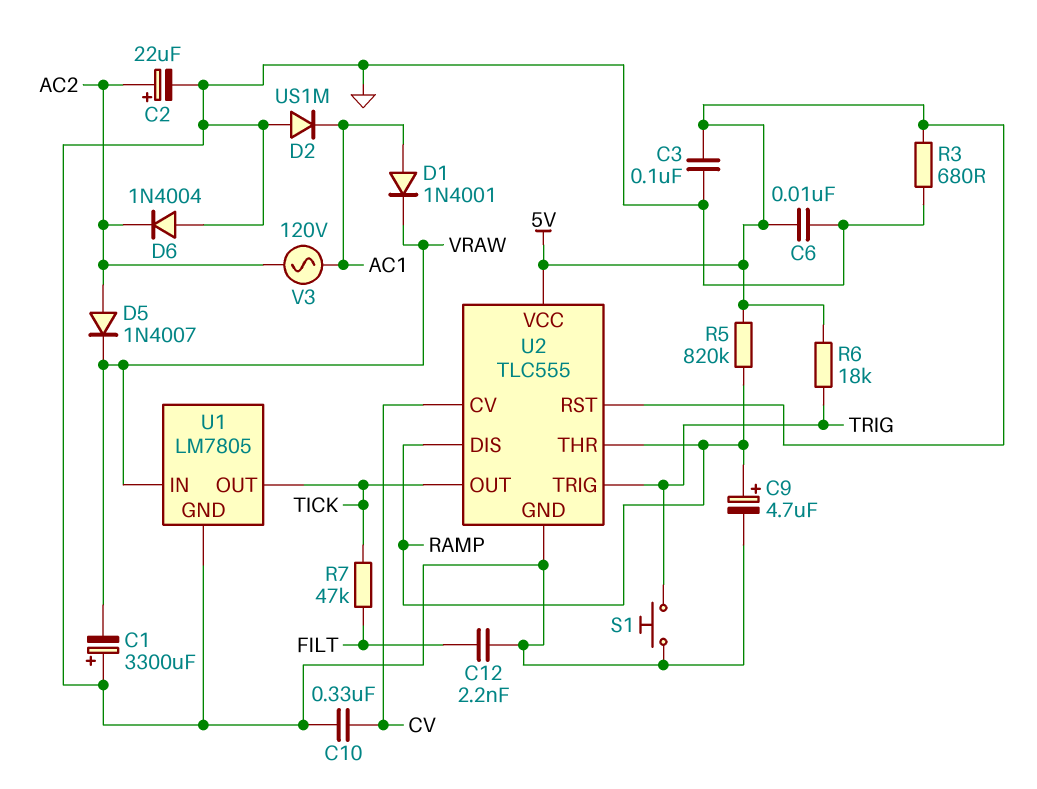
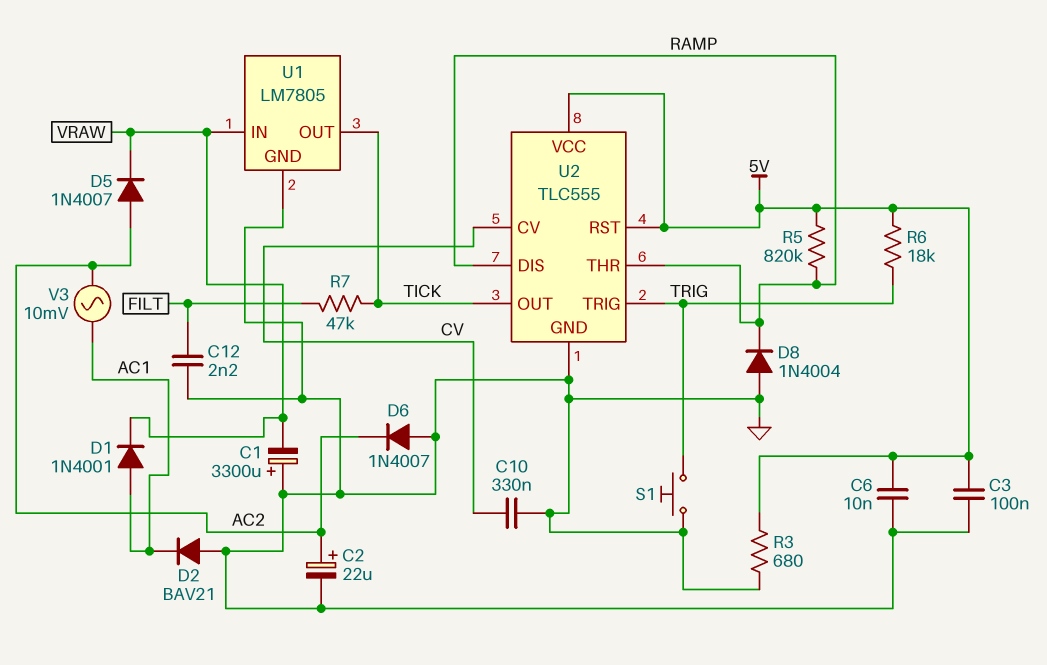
C9: 4.7uF (plus RAMP, minus GND) -> none
D2: diode US1M (A GND, K AC1) -> diode BAV21 (A GND, K AC1)
D6: diode 1N4004 (A GND, K AC2) -> diode 1N4007 (A GND, K AC2)
D8: none -> diode 1N4004 (A GND, K RAMP)
V3: AC 120V (AC1, AC2) -> AC 10mV (AC1, AC2)

